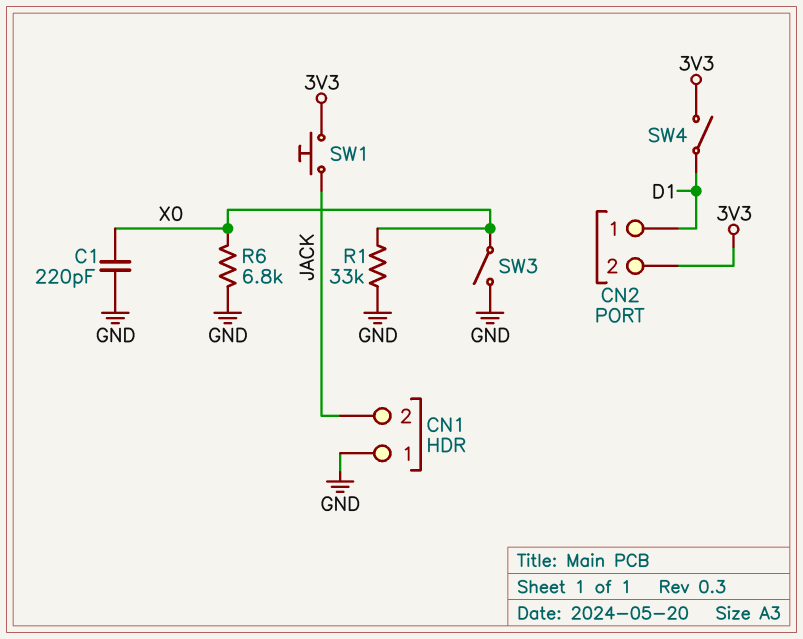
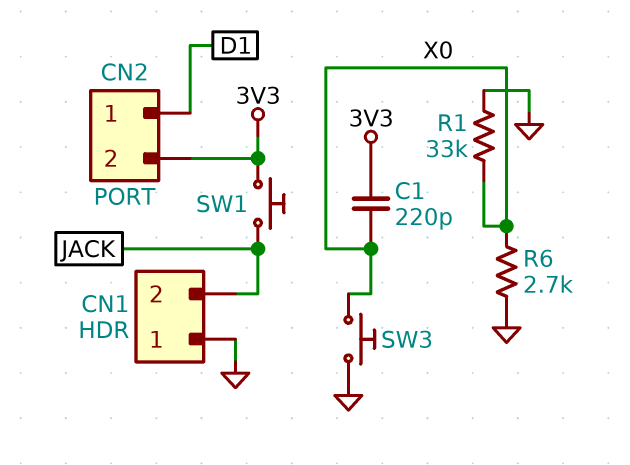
C1: 220pF (GND, X0) -> 220pF (3V3, X0)
R6: 6.8k (GND, X0) -> 2.7k (GND, X0)
SW3: switch (GND, X0) -> button (GND, X0)
SW4: switch (3V3, D1) -> none

